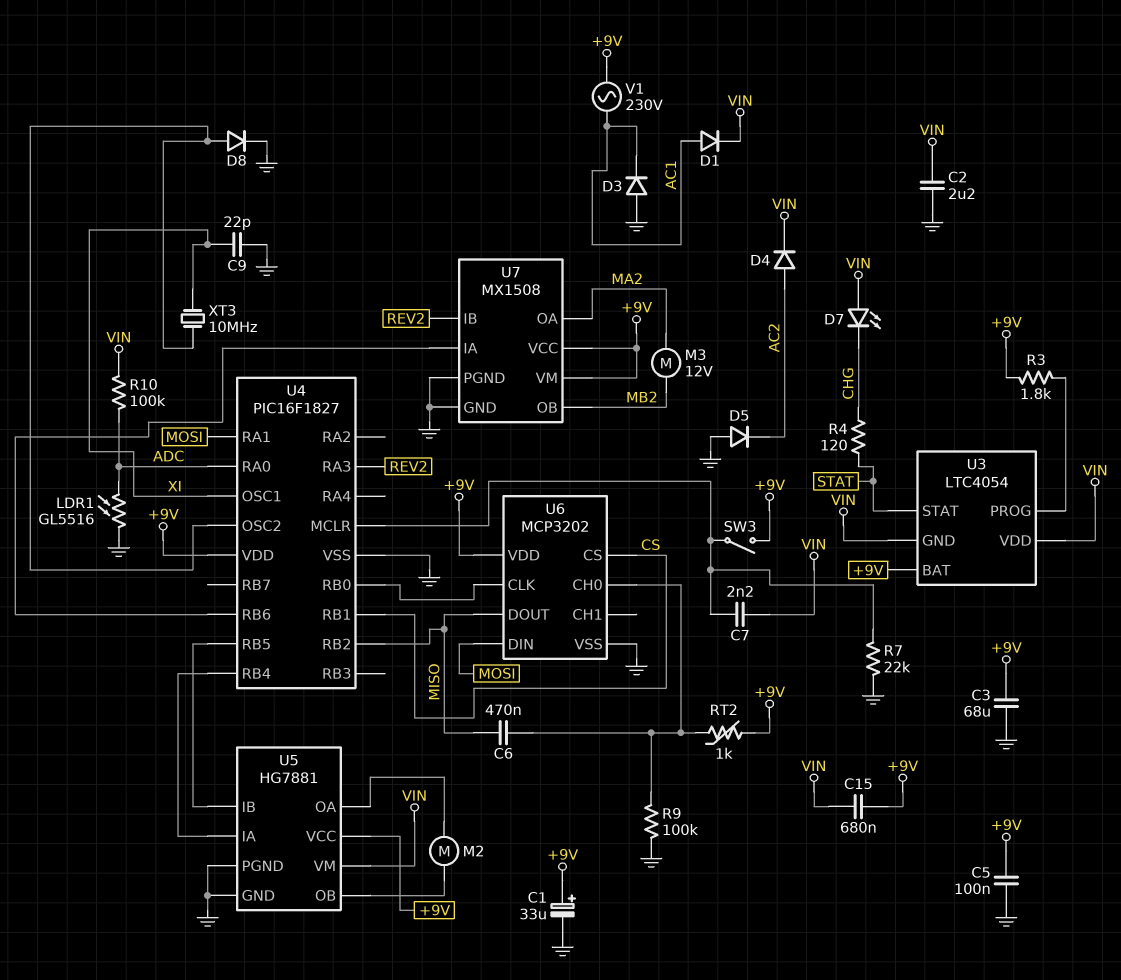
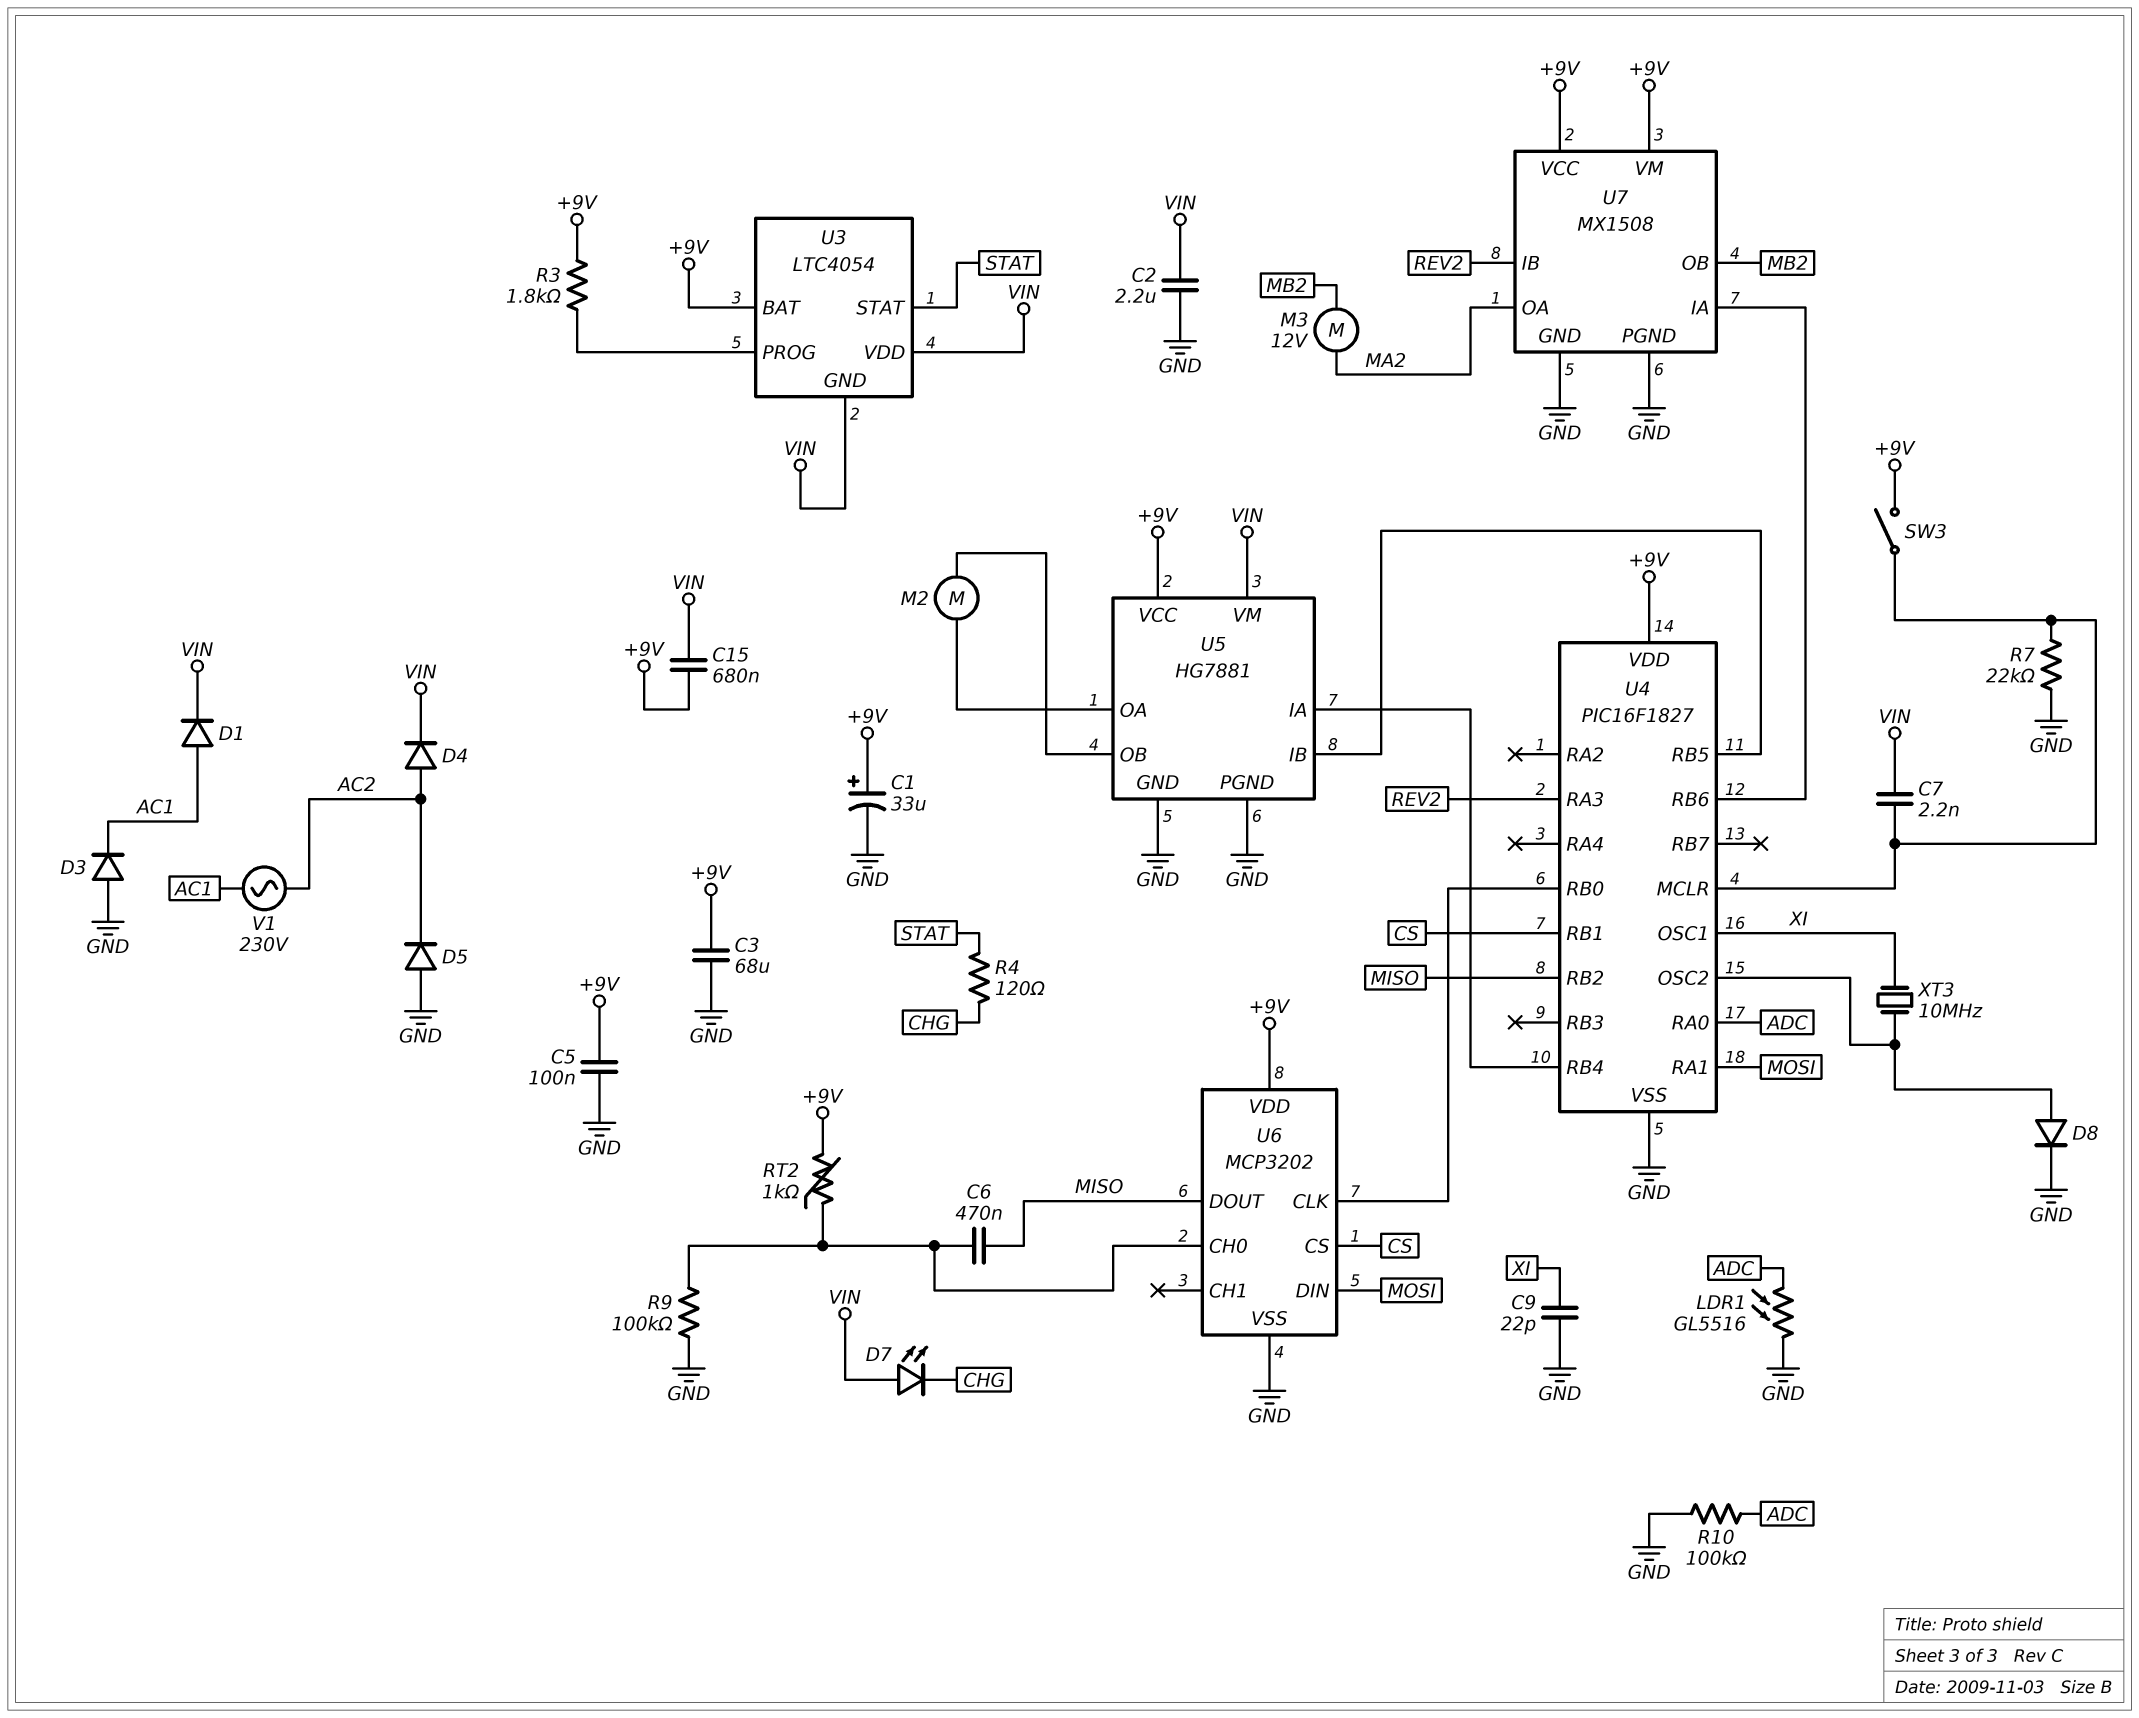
R10: 100k (ADC, VIN) -> 100k (ADC, GND)
V1: AC 230V (+9V, AC1) -> AC 230V (AC1, AC2)

